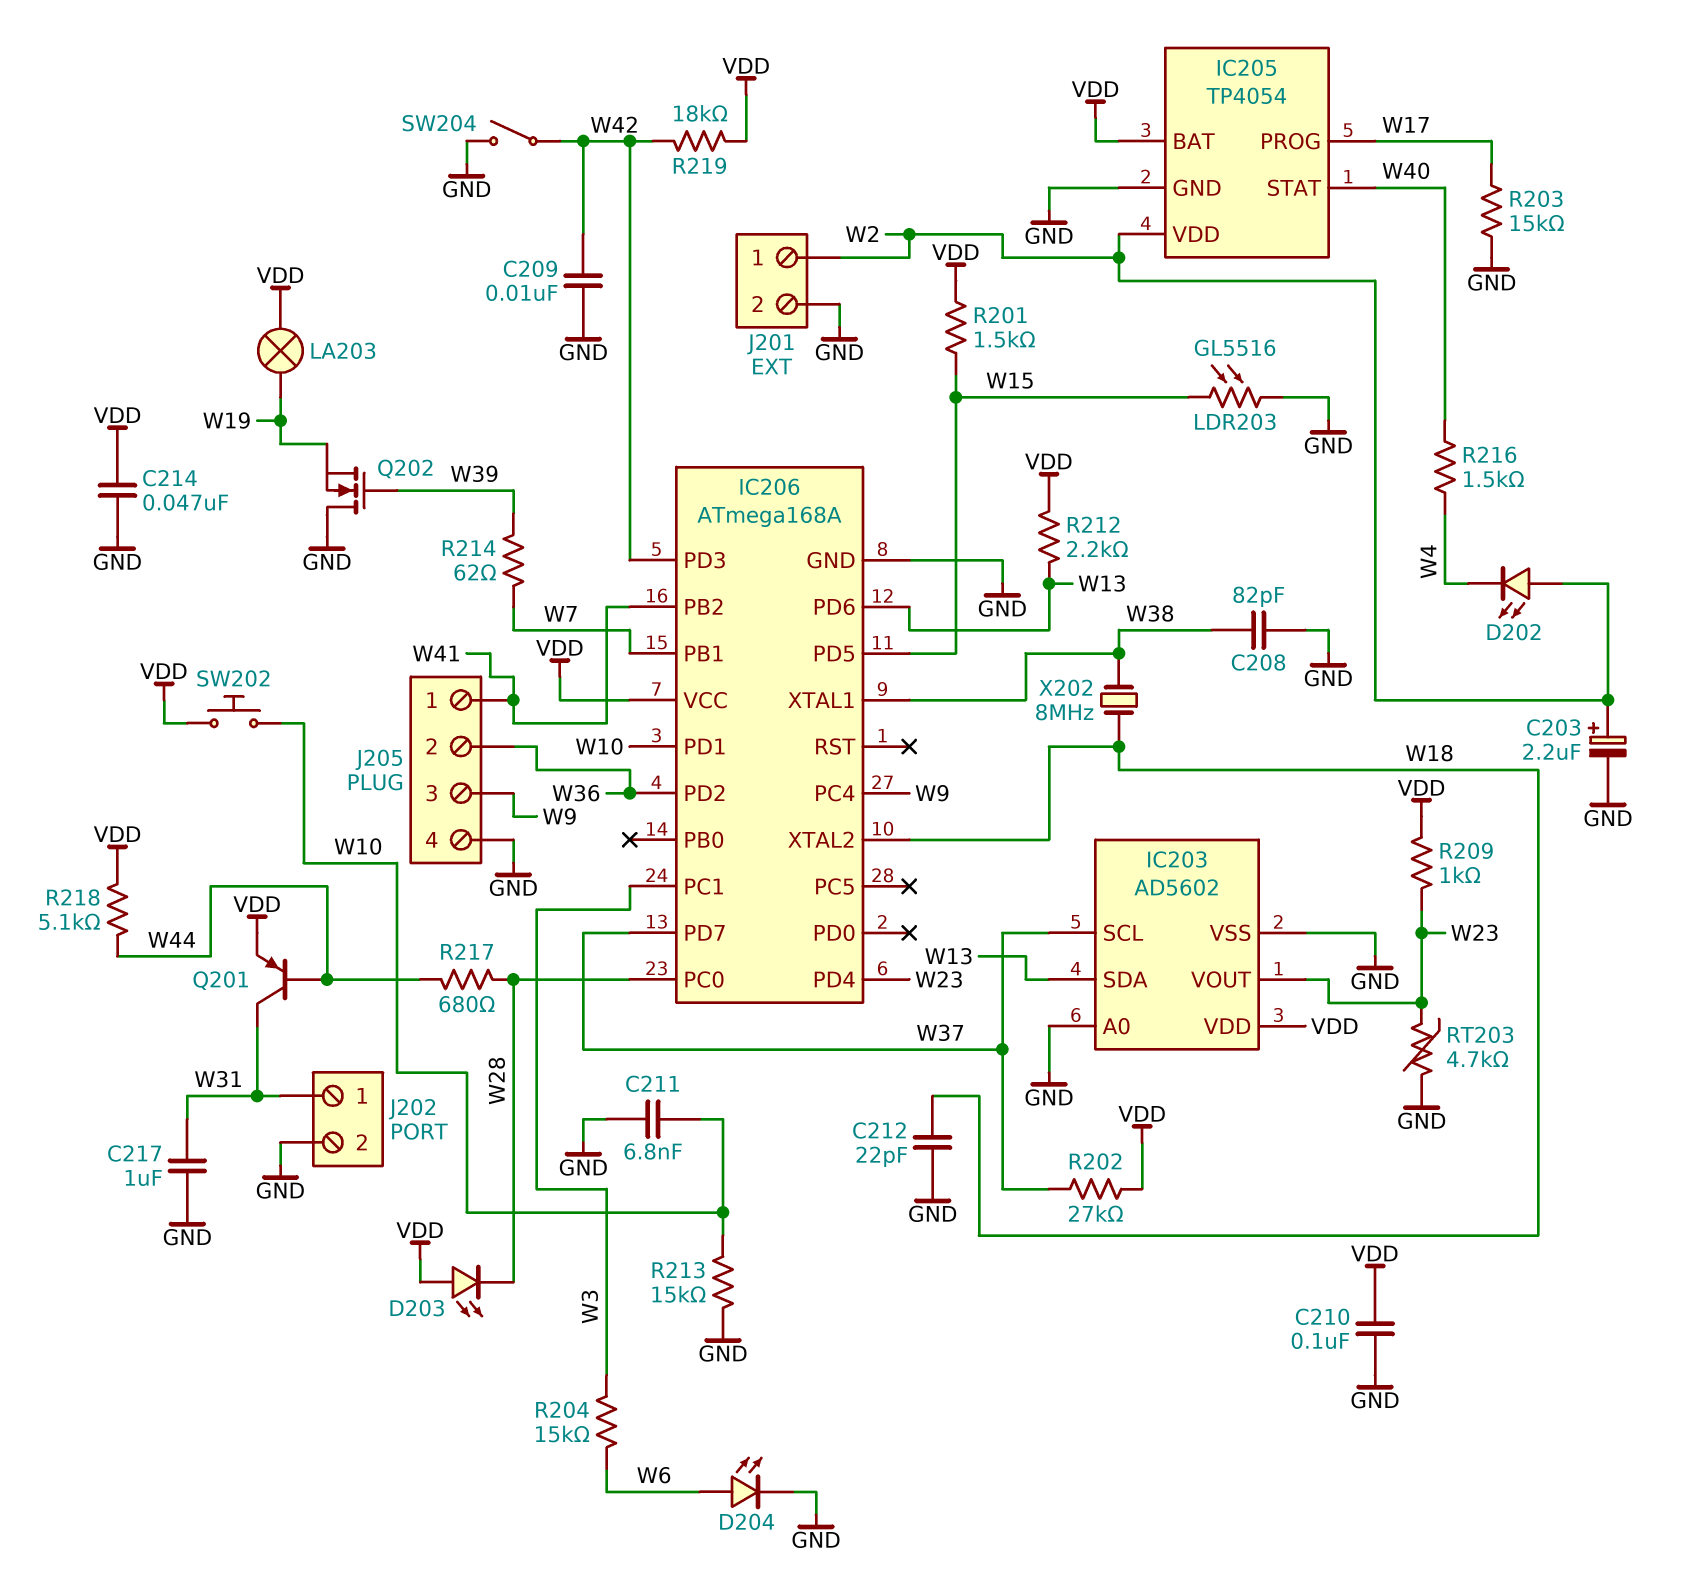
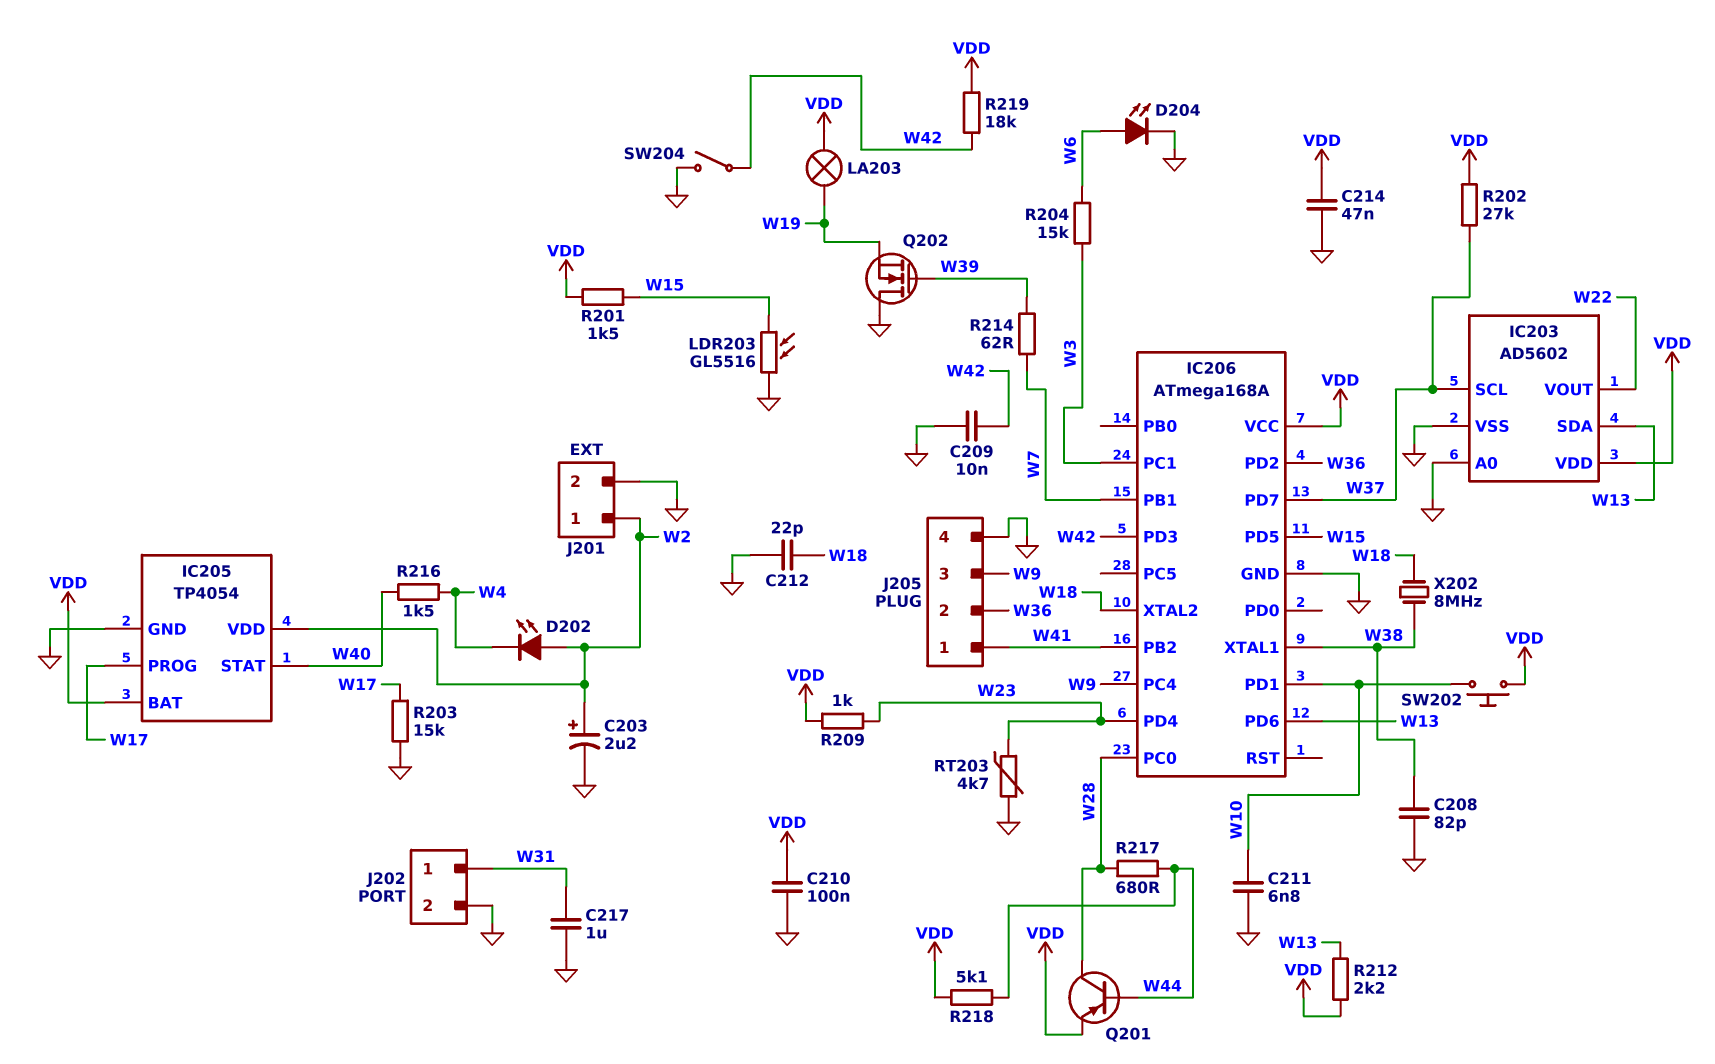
D203: LED (A VDD, K W28) -> none
IC203 pin VOUT: W23 -> W22
Q201: PNP (B W44, C W31, E VDD) -> PNP (B W44, C W28, E VDD)
R213: 15k (GND, W10) -> none

